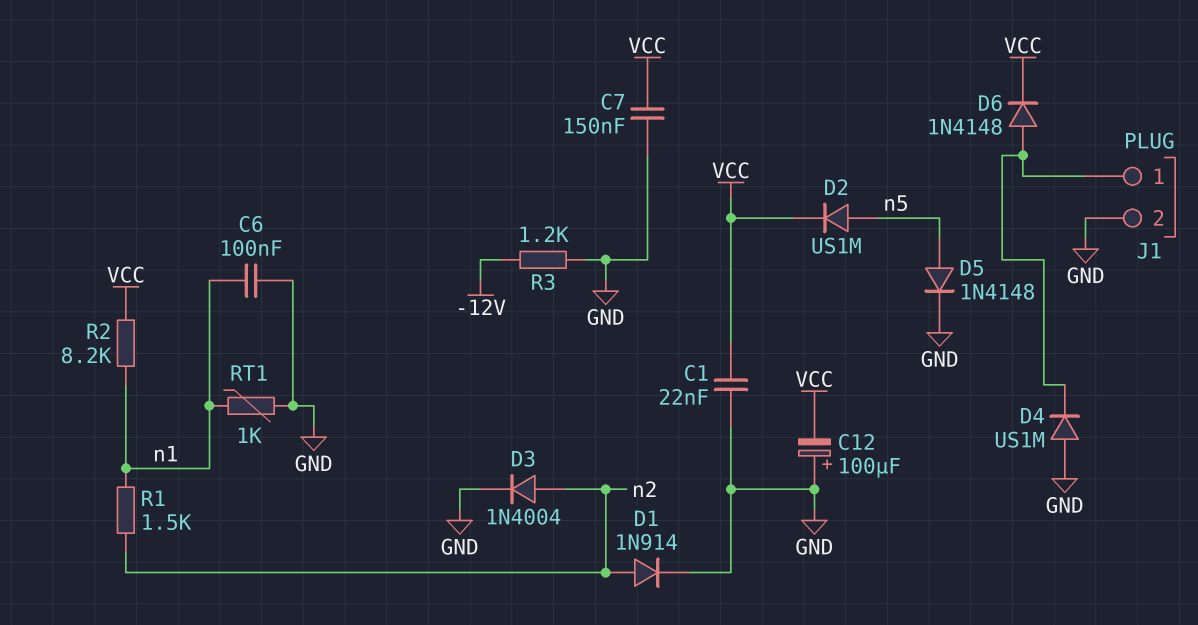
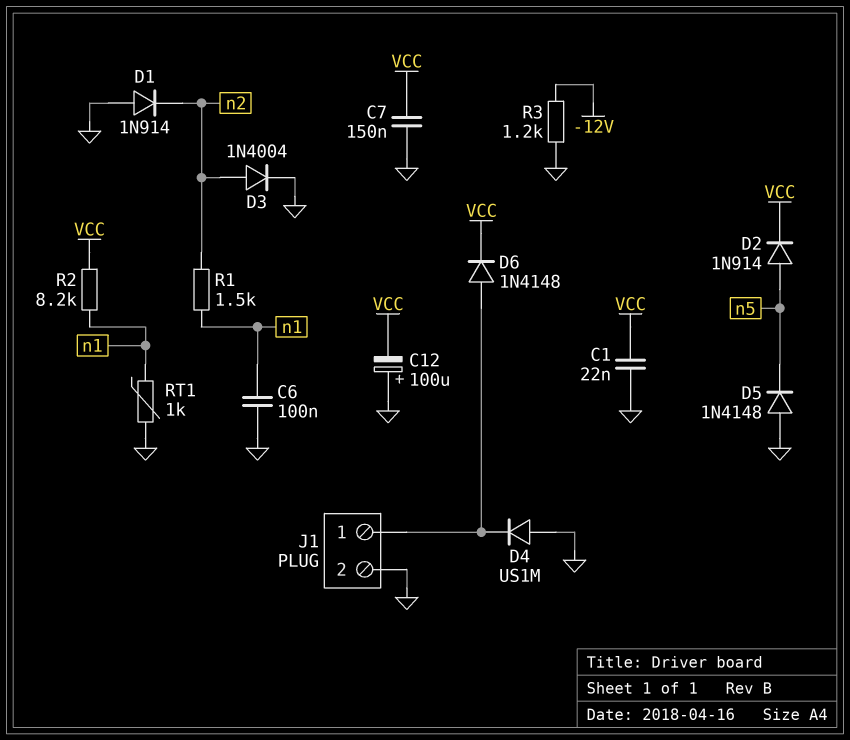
D1: diode 1N914 (A n2, K GND) -> diode 1N914 (A GND, K n2)
D2: diode US1M (A n5, K VCC) -> diode 1N914 (A n5, K VCC)
D5: diode 1N4148 (A n5, K GND) -> diode 1N4148 (A GND, K n5)

